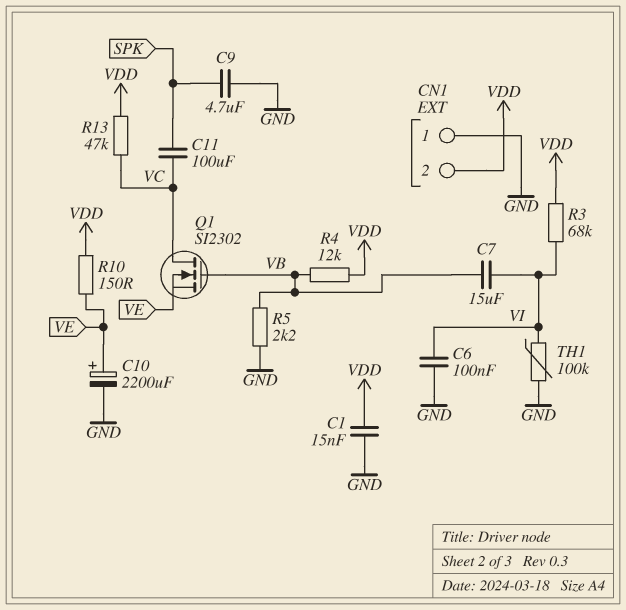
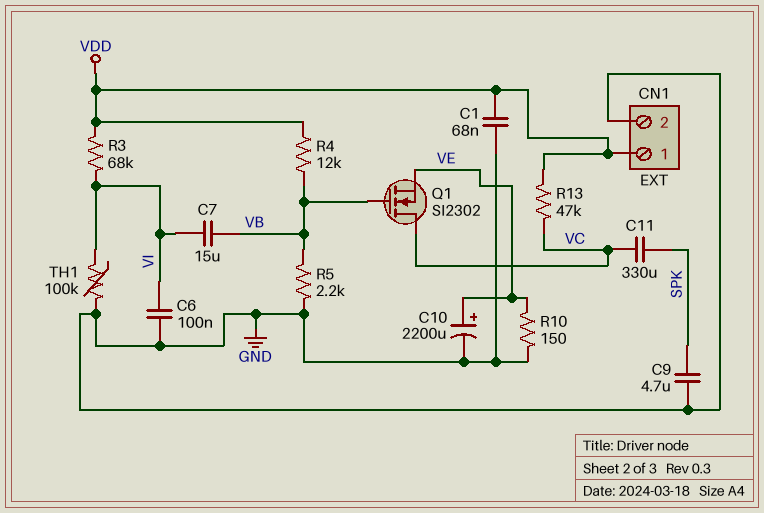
C1: 15nF (GND, VDD) -> 68nF (GND, VDD)
C11: 100uF (SPK, VC) -> 330uF (SPK, VC)
CN1 pin 1: GND -> VDD
CN1 pin 2: VDD -> GND
R10: 150 (VDD, VE) -> 150 (GND, VE)

